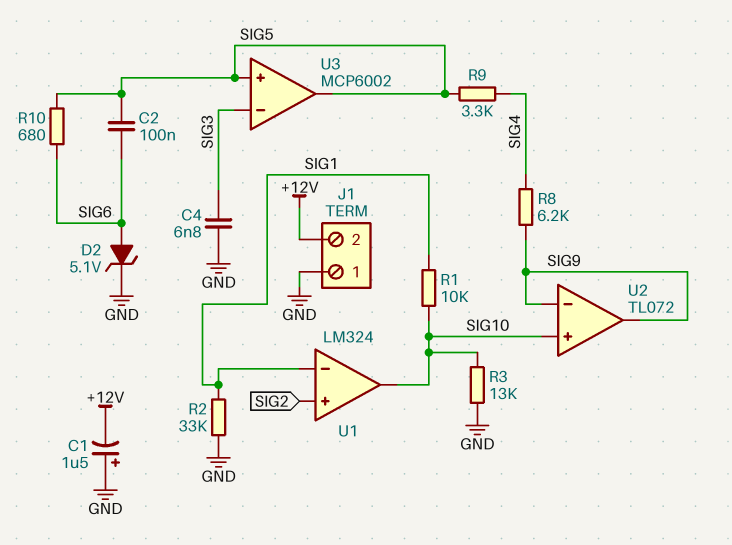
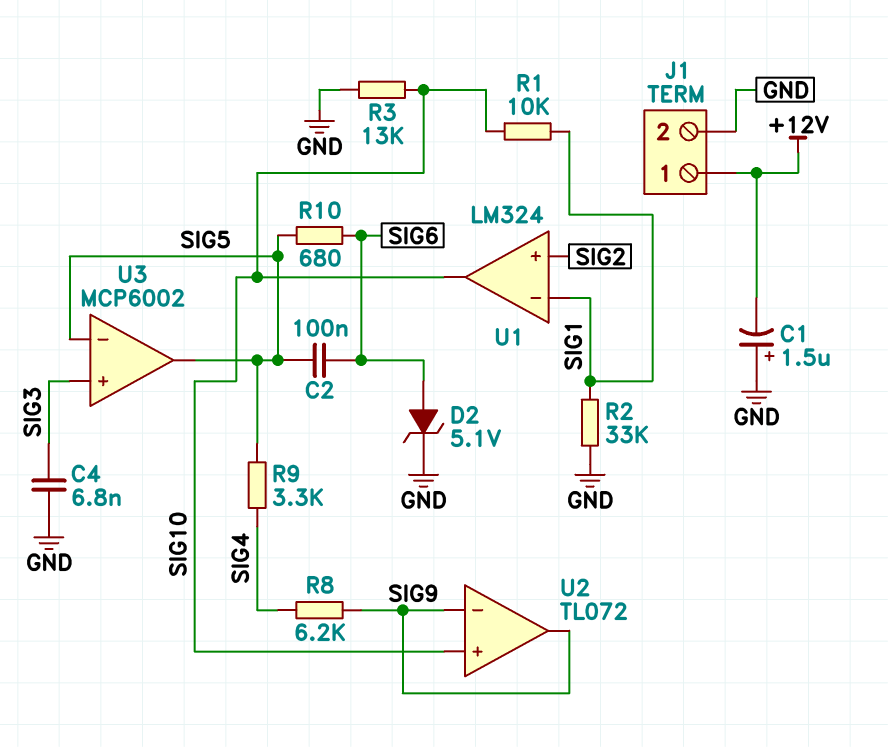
J1 pin 1: GND -> +12V
J1 pin 2: +12V -> GND
U3 pin in+: SIG5 -> SIG3
U3 pin in-: SIG3 -> SIG5

